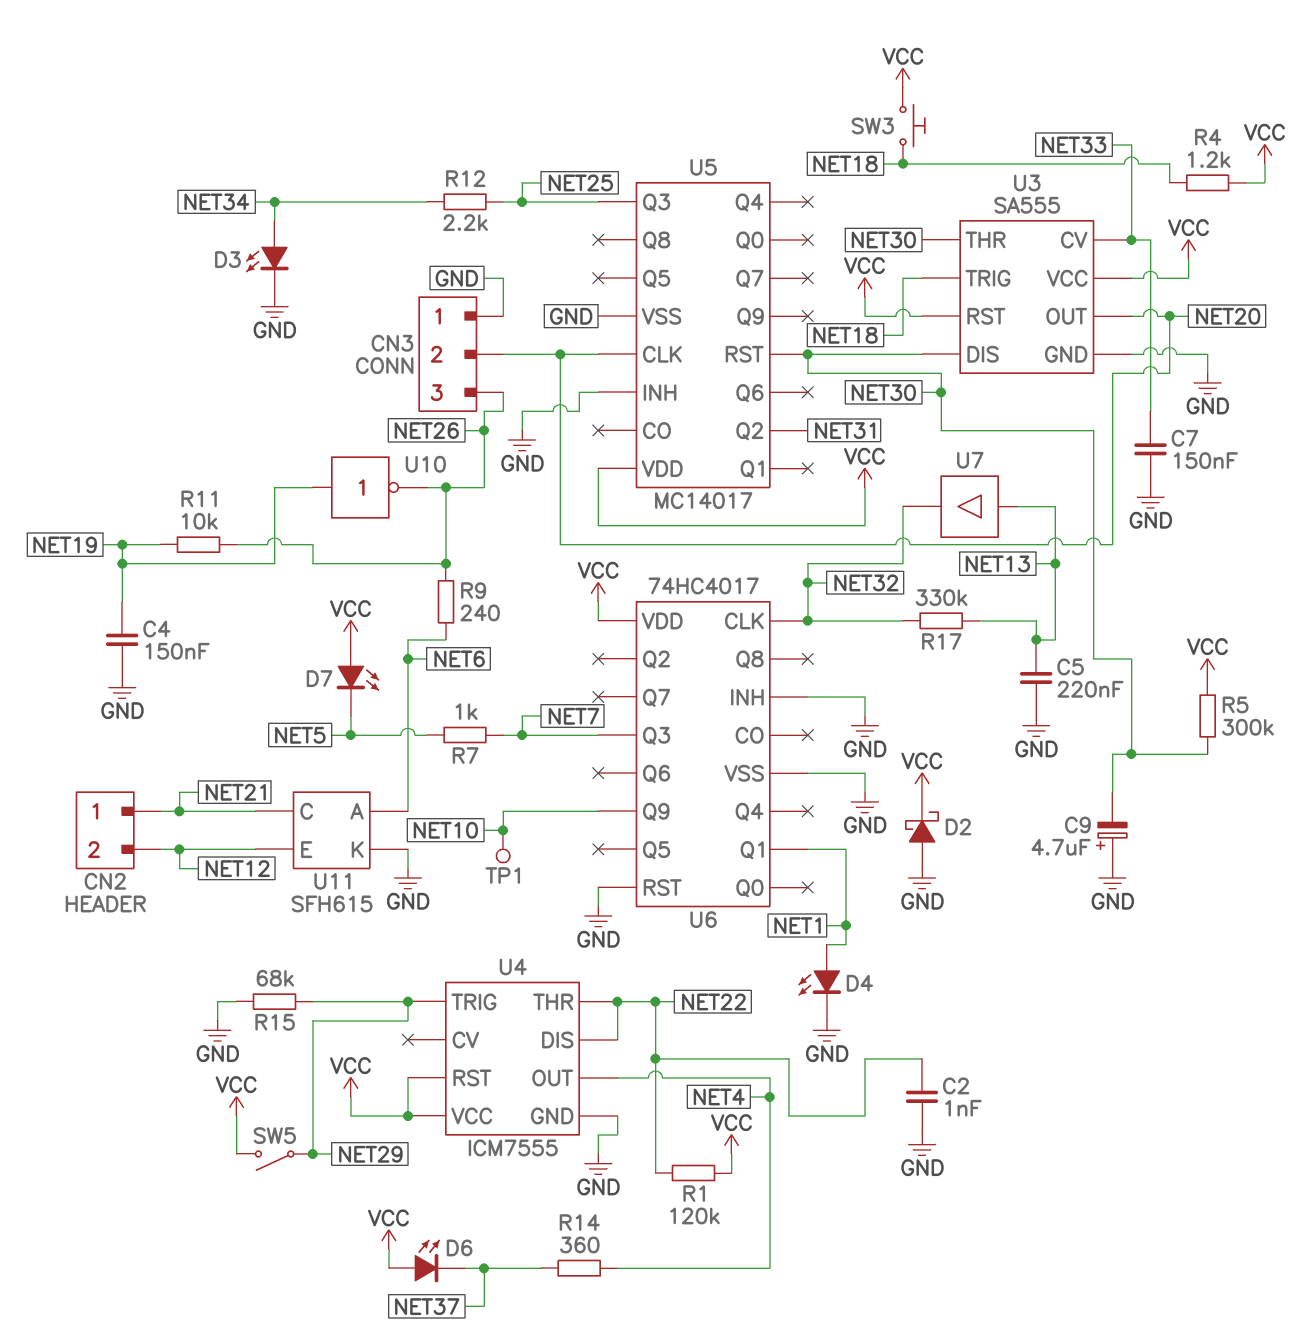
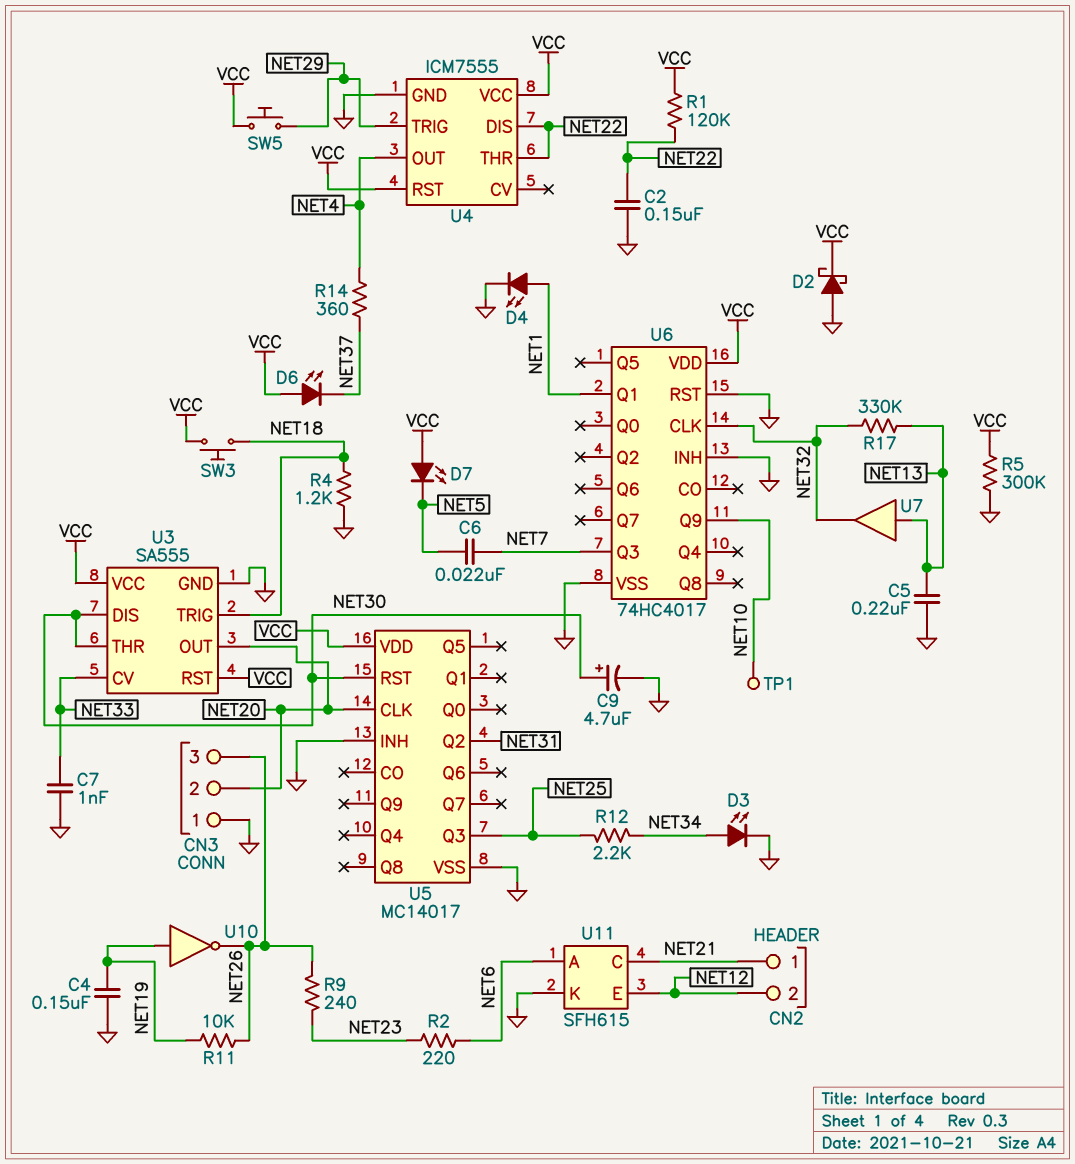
C2: 1nF (GND, NET22) -> 150nF (GND, NET22)
C6: none -> 22nF (NET5, NET7)
C7: 150nF (GND, NET33) -> 1nF (GND, NET33)
C9: 4.7uF (plus GND, minus NET30) -> 4.7uF (plus NET30, minus GND)
R2: none -> 220 (NET6, NET23)
R4: 1.2k (NET18, VCC) -> 1.2k (GND, NET18)
R5: 300k (NET30, VCC) -> 300k (GND, VCC)
R7: 1k (NET5, NET7) -> none
R9: 240 (NET6, NET26) -> 240 (NET23, NET26)
R15: 68k (GND, NET29) -> none
SW5: switch (NET29, VCC) -> button (NET29, VCC)

